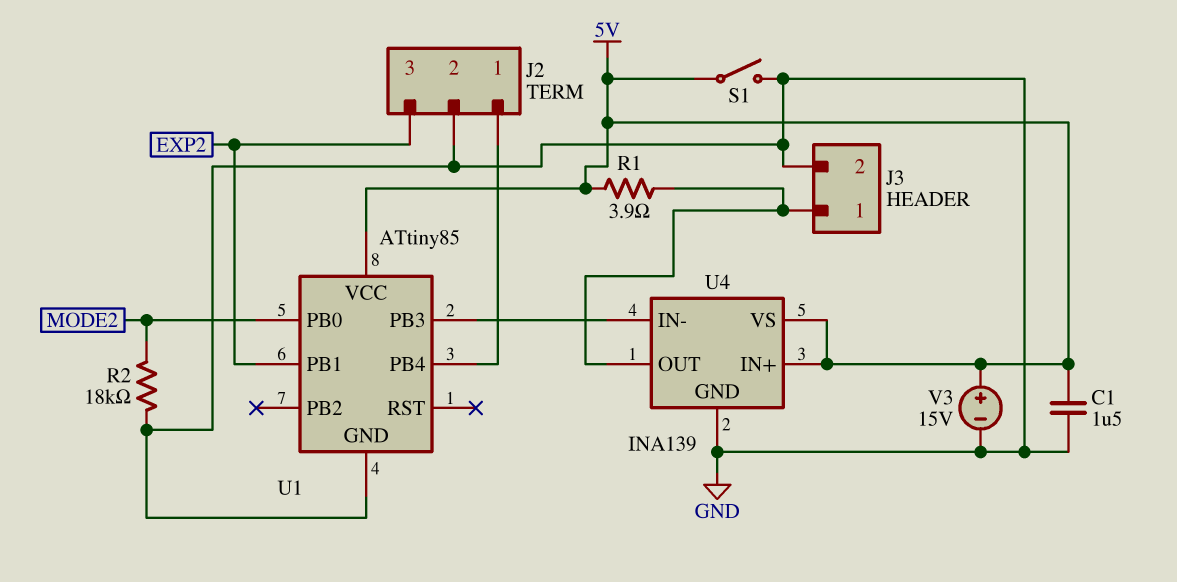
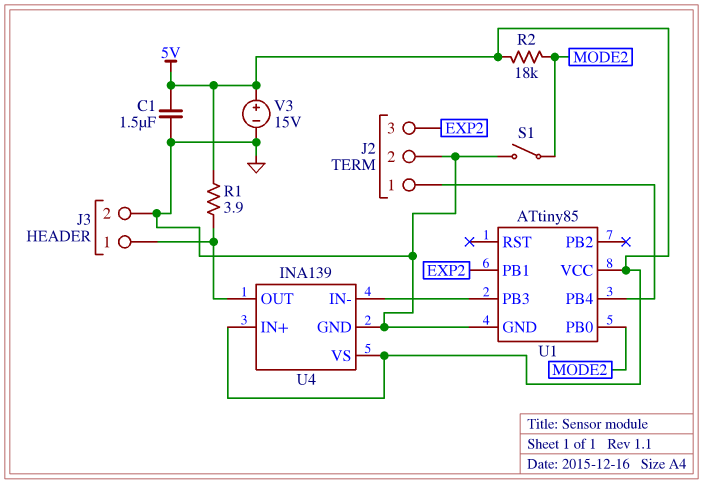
R2: 18k (GND, MODE2) -> 18k (5V, MODE2)
S1: switch (5V, GND) -> switch (GND, MODE2)

